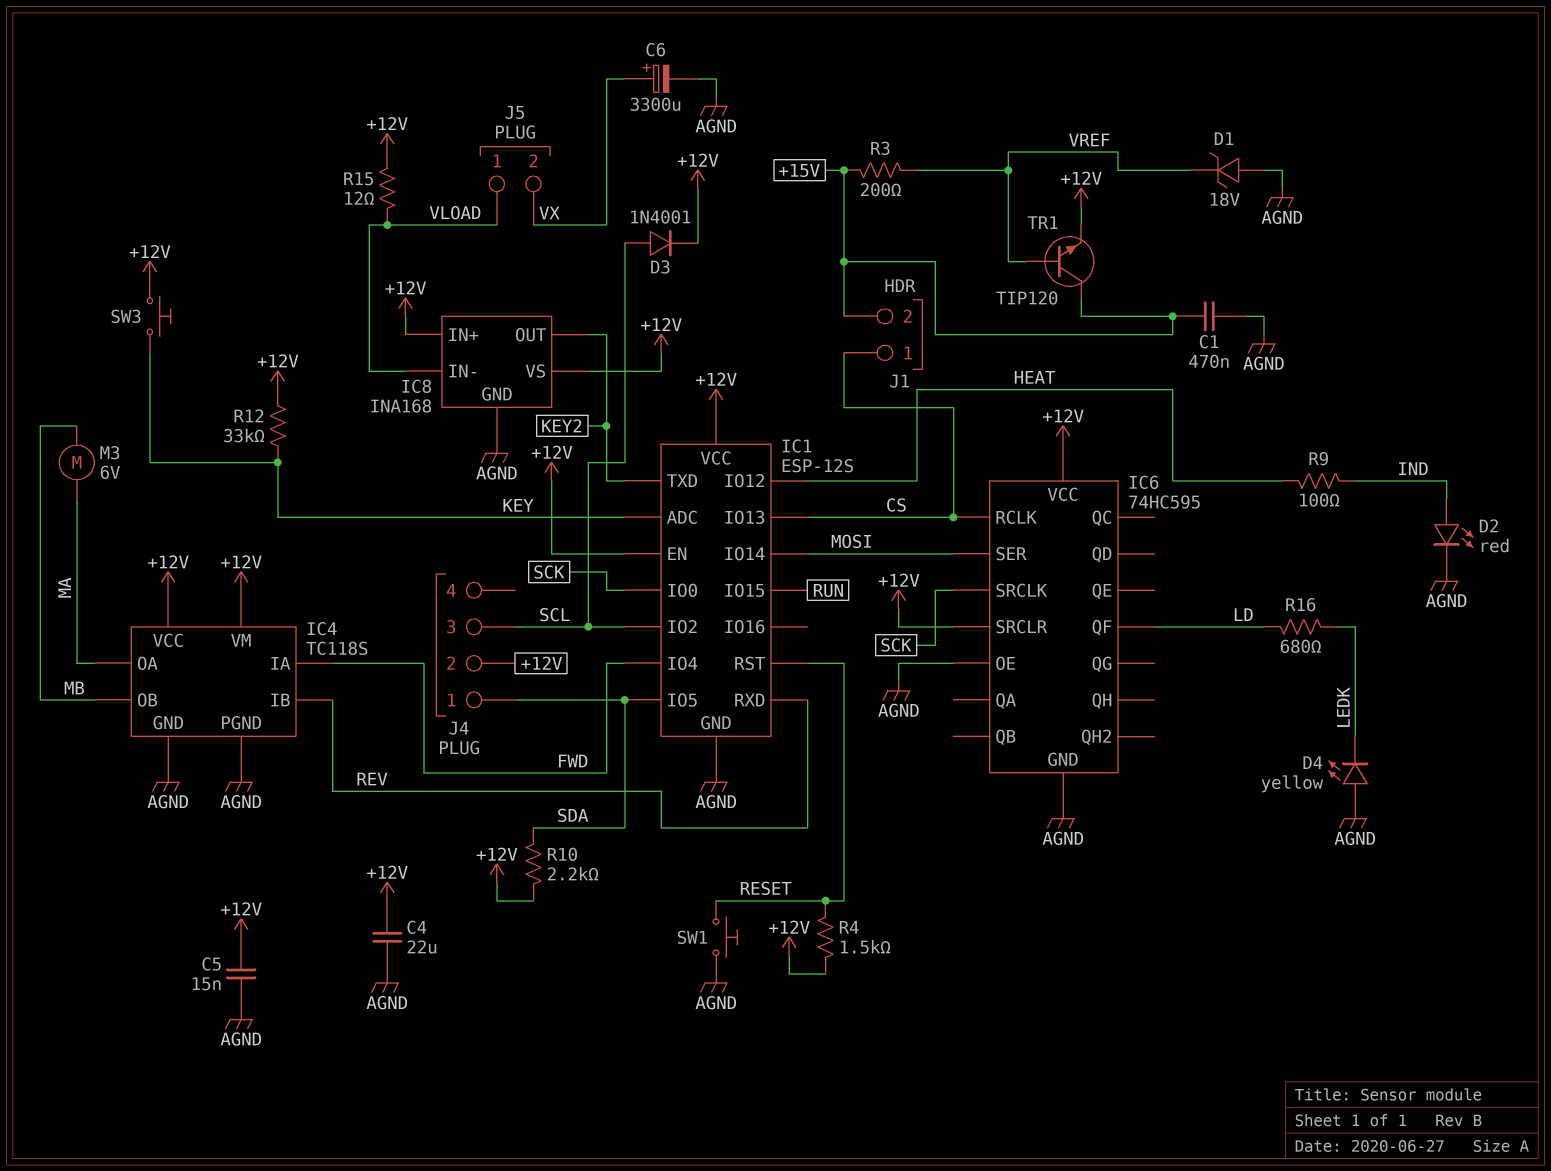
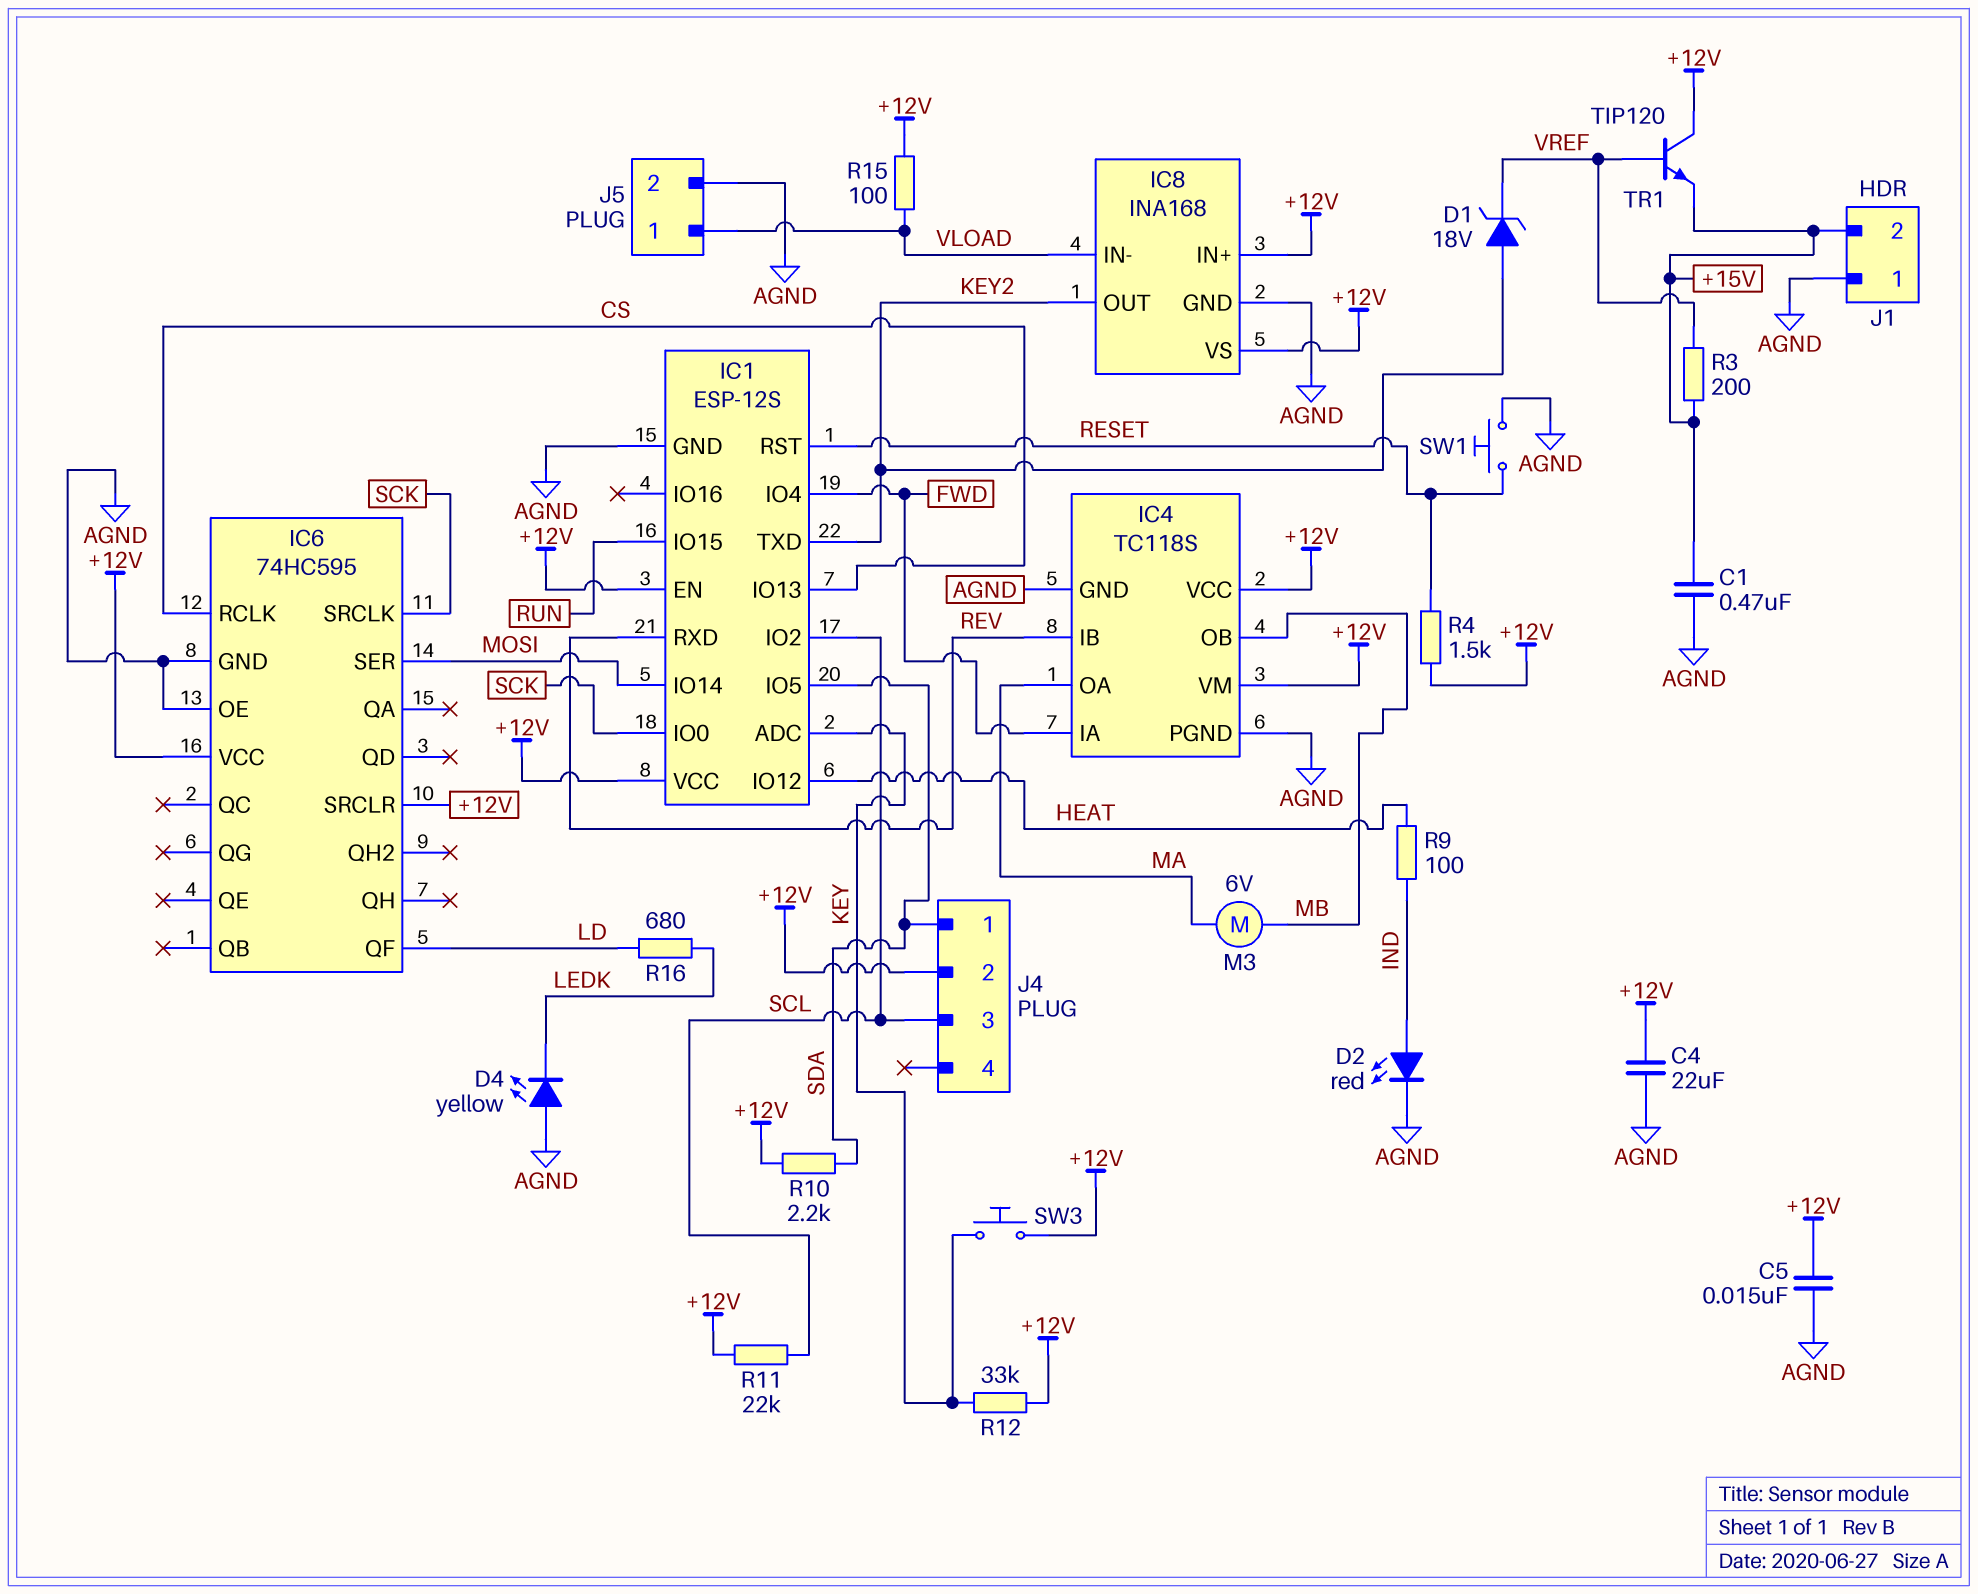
C6: 3300uF (plus VX, minus AGND) -> none
D1: zener 18V (A AGND, K VREF) -> zener 18V (A KEY2, K VREF)
D3: diode 1N4001 (A SCL, K +12V) -> none
J1 pin 1: CS -> AGND
J5 pin 2: VX -> AGND
R11: none -> 22k (+12V, SCL)
R15: 12 (+12V, VLOAD) -> 100 (+12V, VLOAD)
TR1: NPN TIP120 (B VREF, C +15V, E +12V) -> NPN TIP120 (B VREF, C +12V, E +15V)

